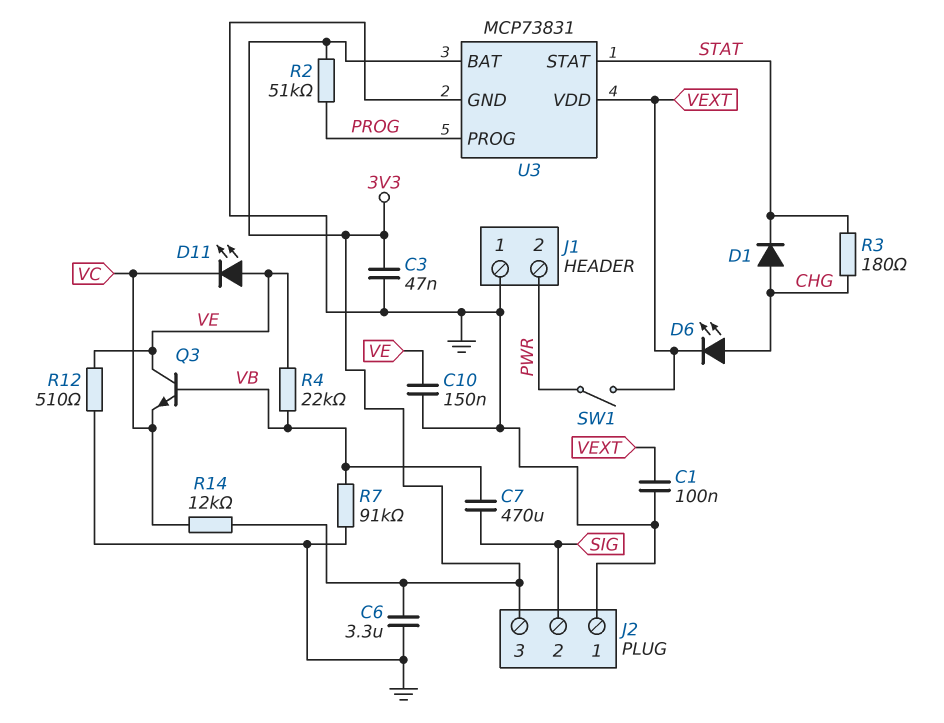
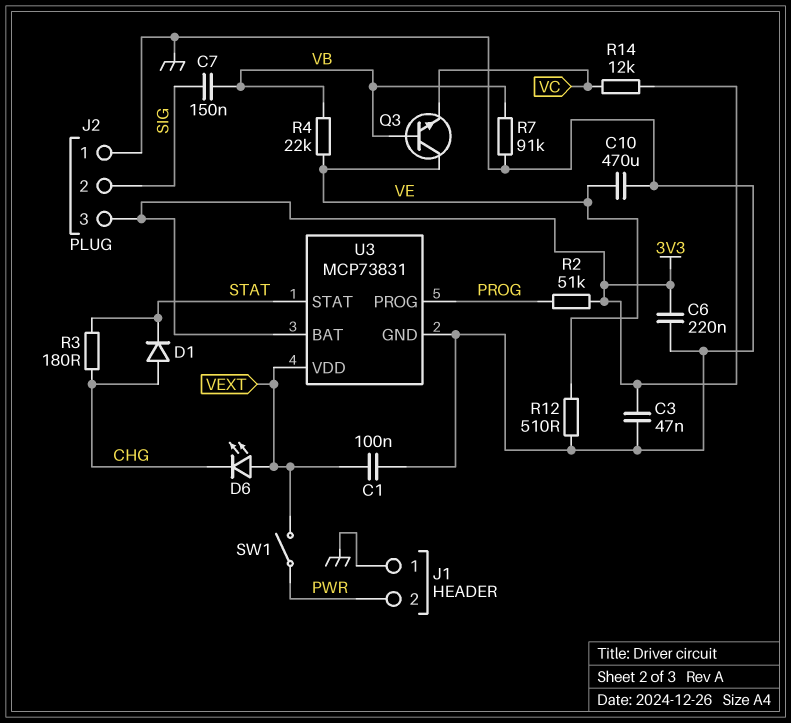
C6: 3.3uF (3V3, GND) -> 220nF (3V3, GND)
C7: 470uF (SIG, VB) -> 150nF (SIG, VB)
C10: 150nF (GND, VE) -> 470uF (GND, VE)
D6: LED (A CHG, K VEXT) -> LED (A VEXT, K CHG)
D11: LED (A VE, K VC) -> none

